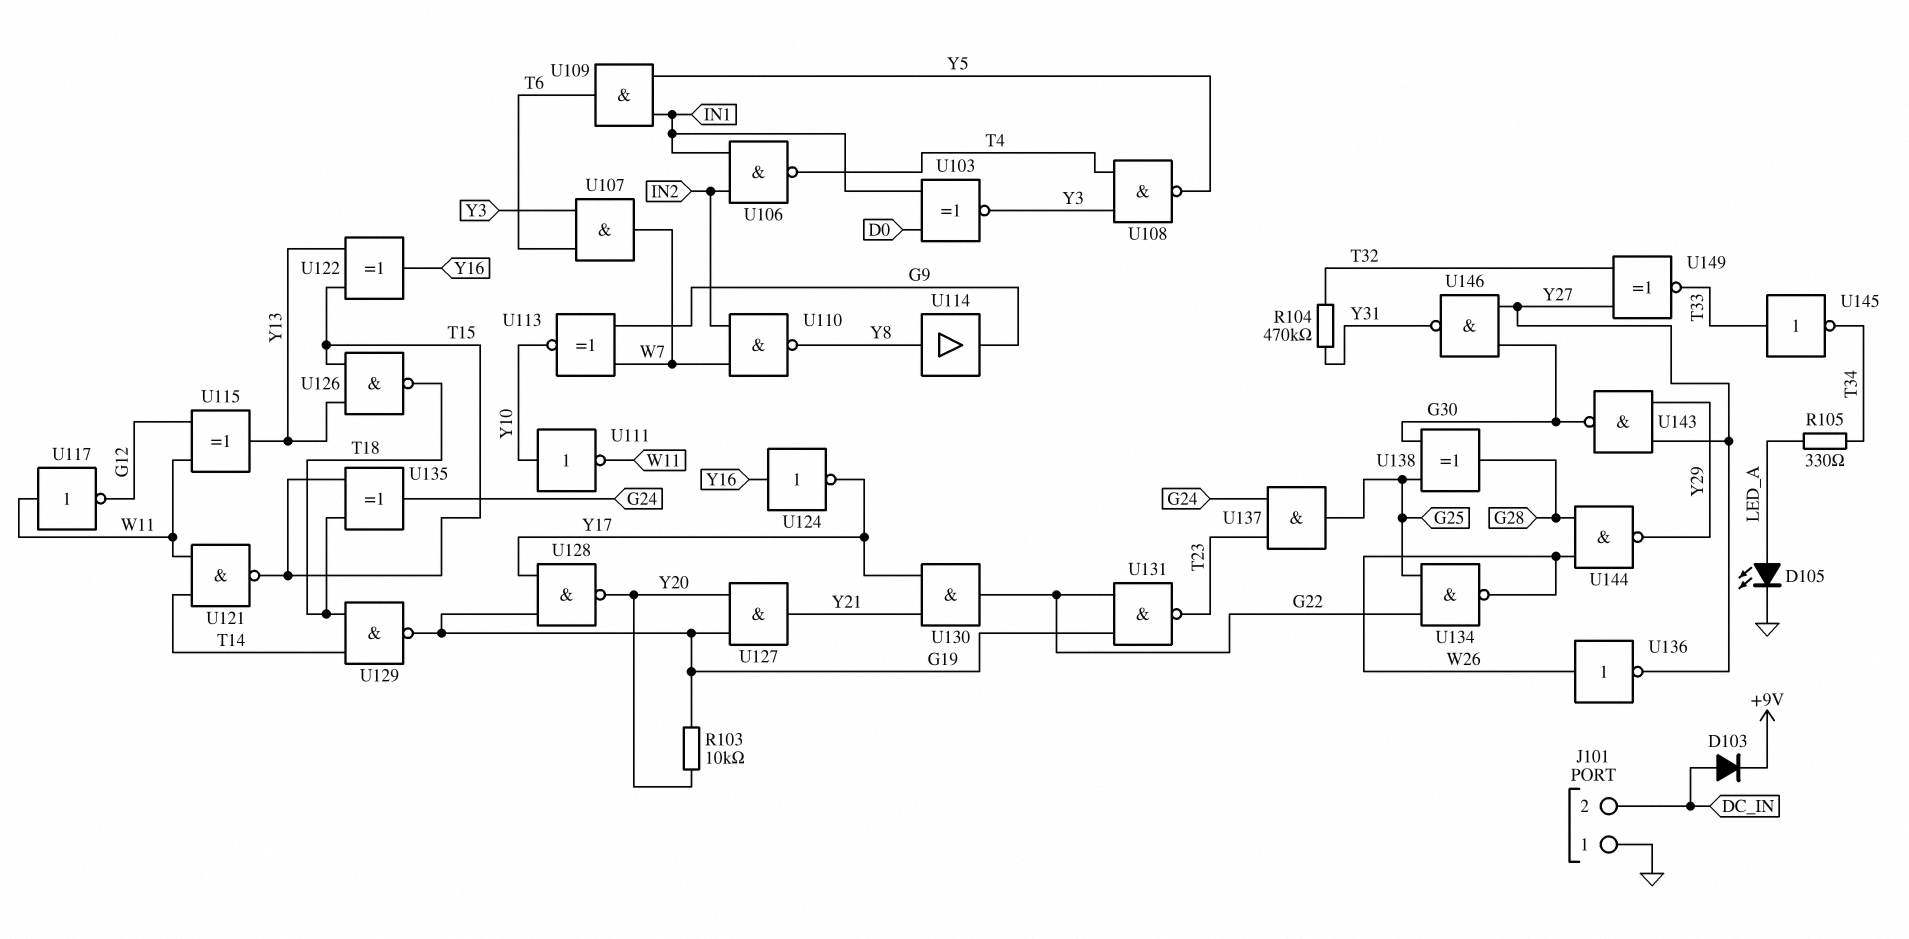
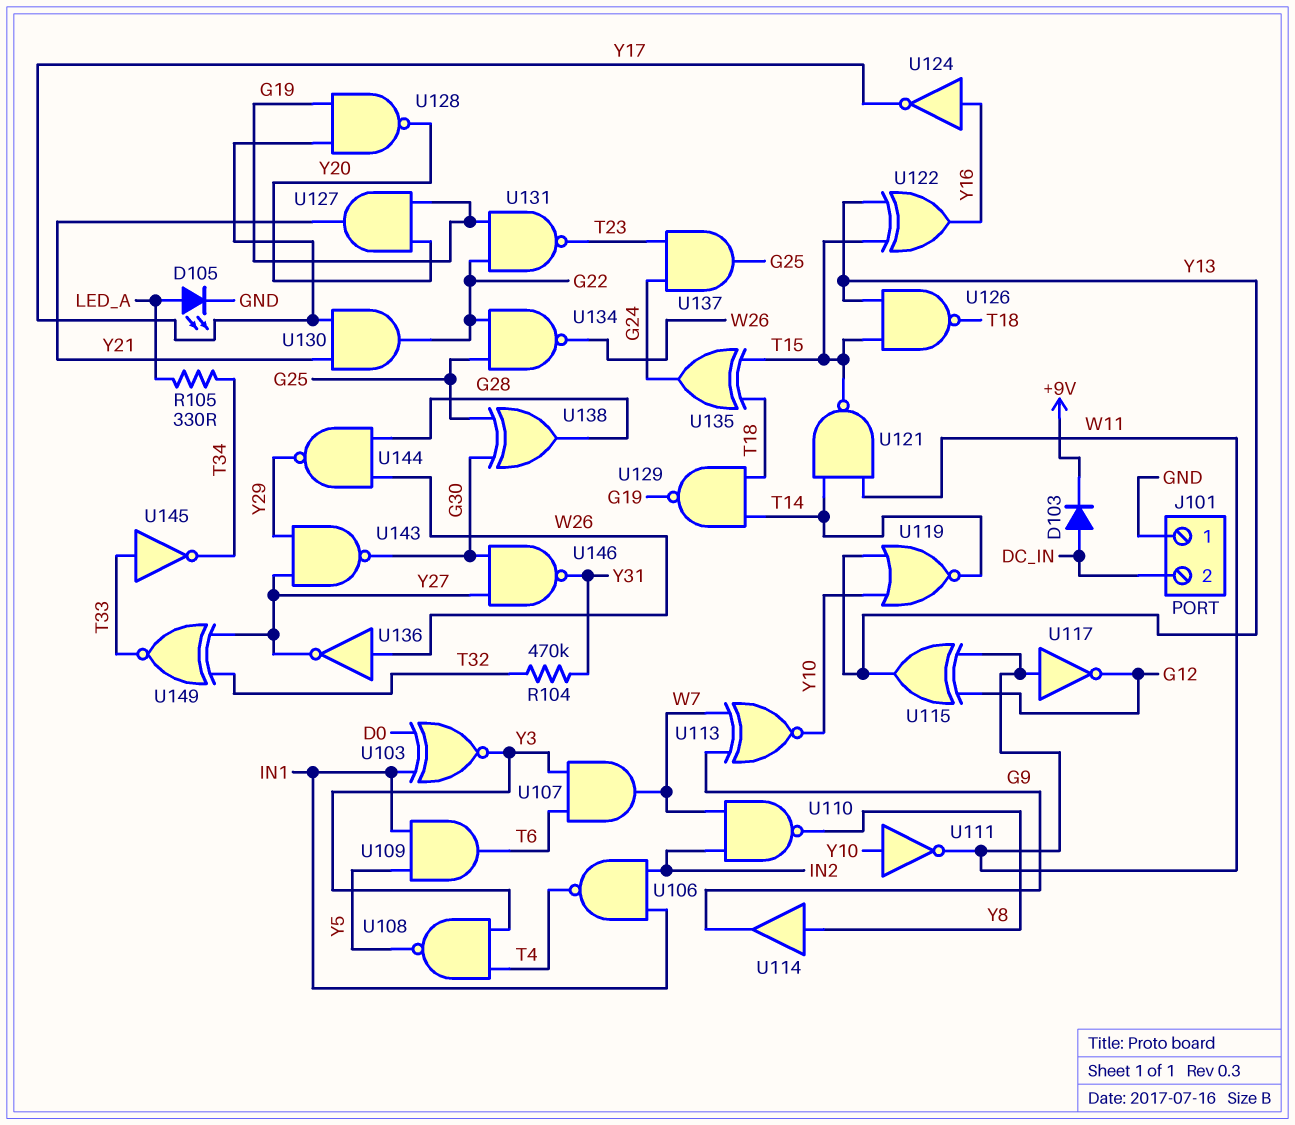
R103: 10k (G19, Y20) -> none
U119: none -> NOR (in Y10, in Y13, out T14)

